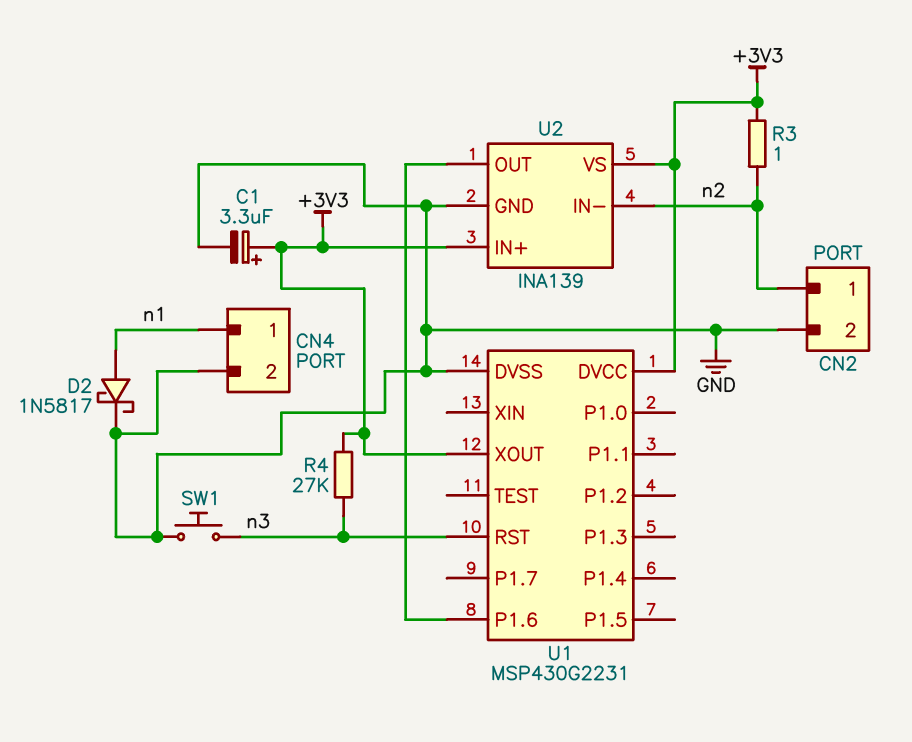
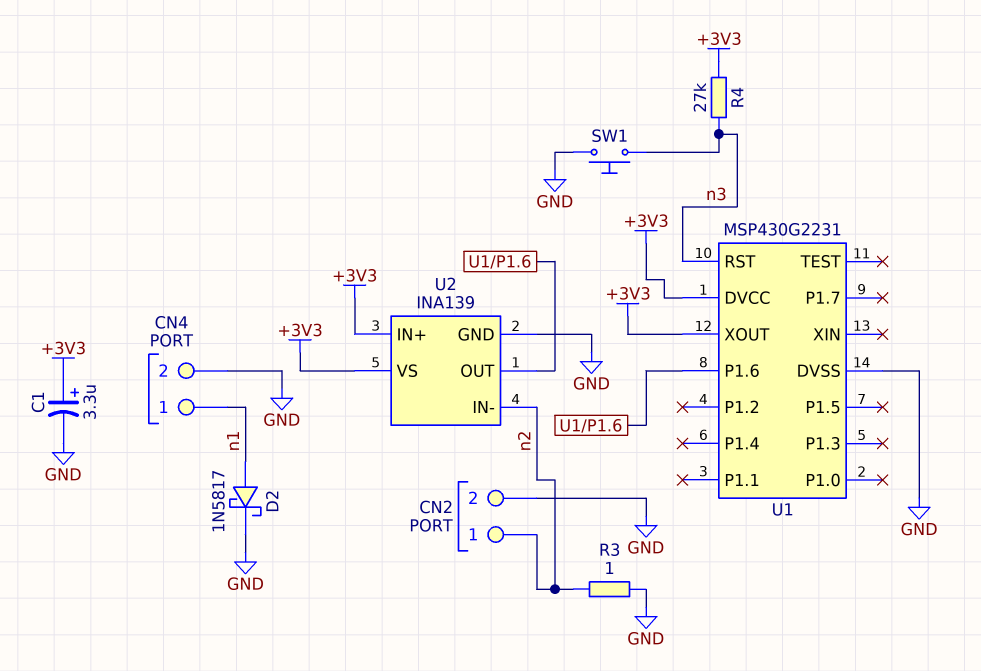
R3: 1 (+3V3, n2) -> 1 (GND, n2)

